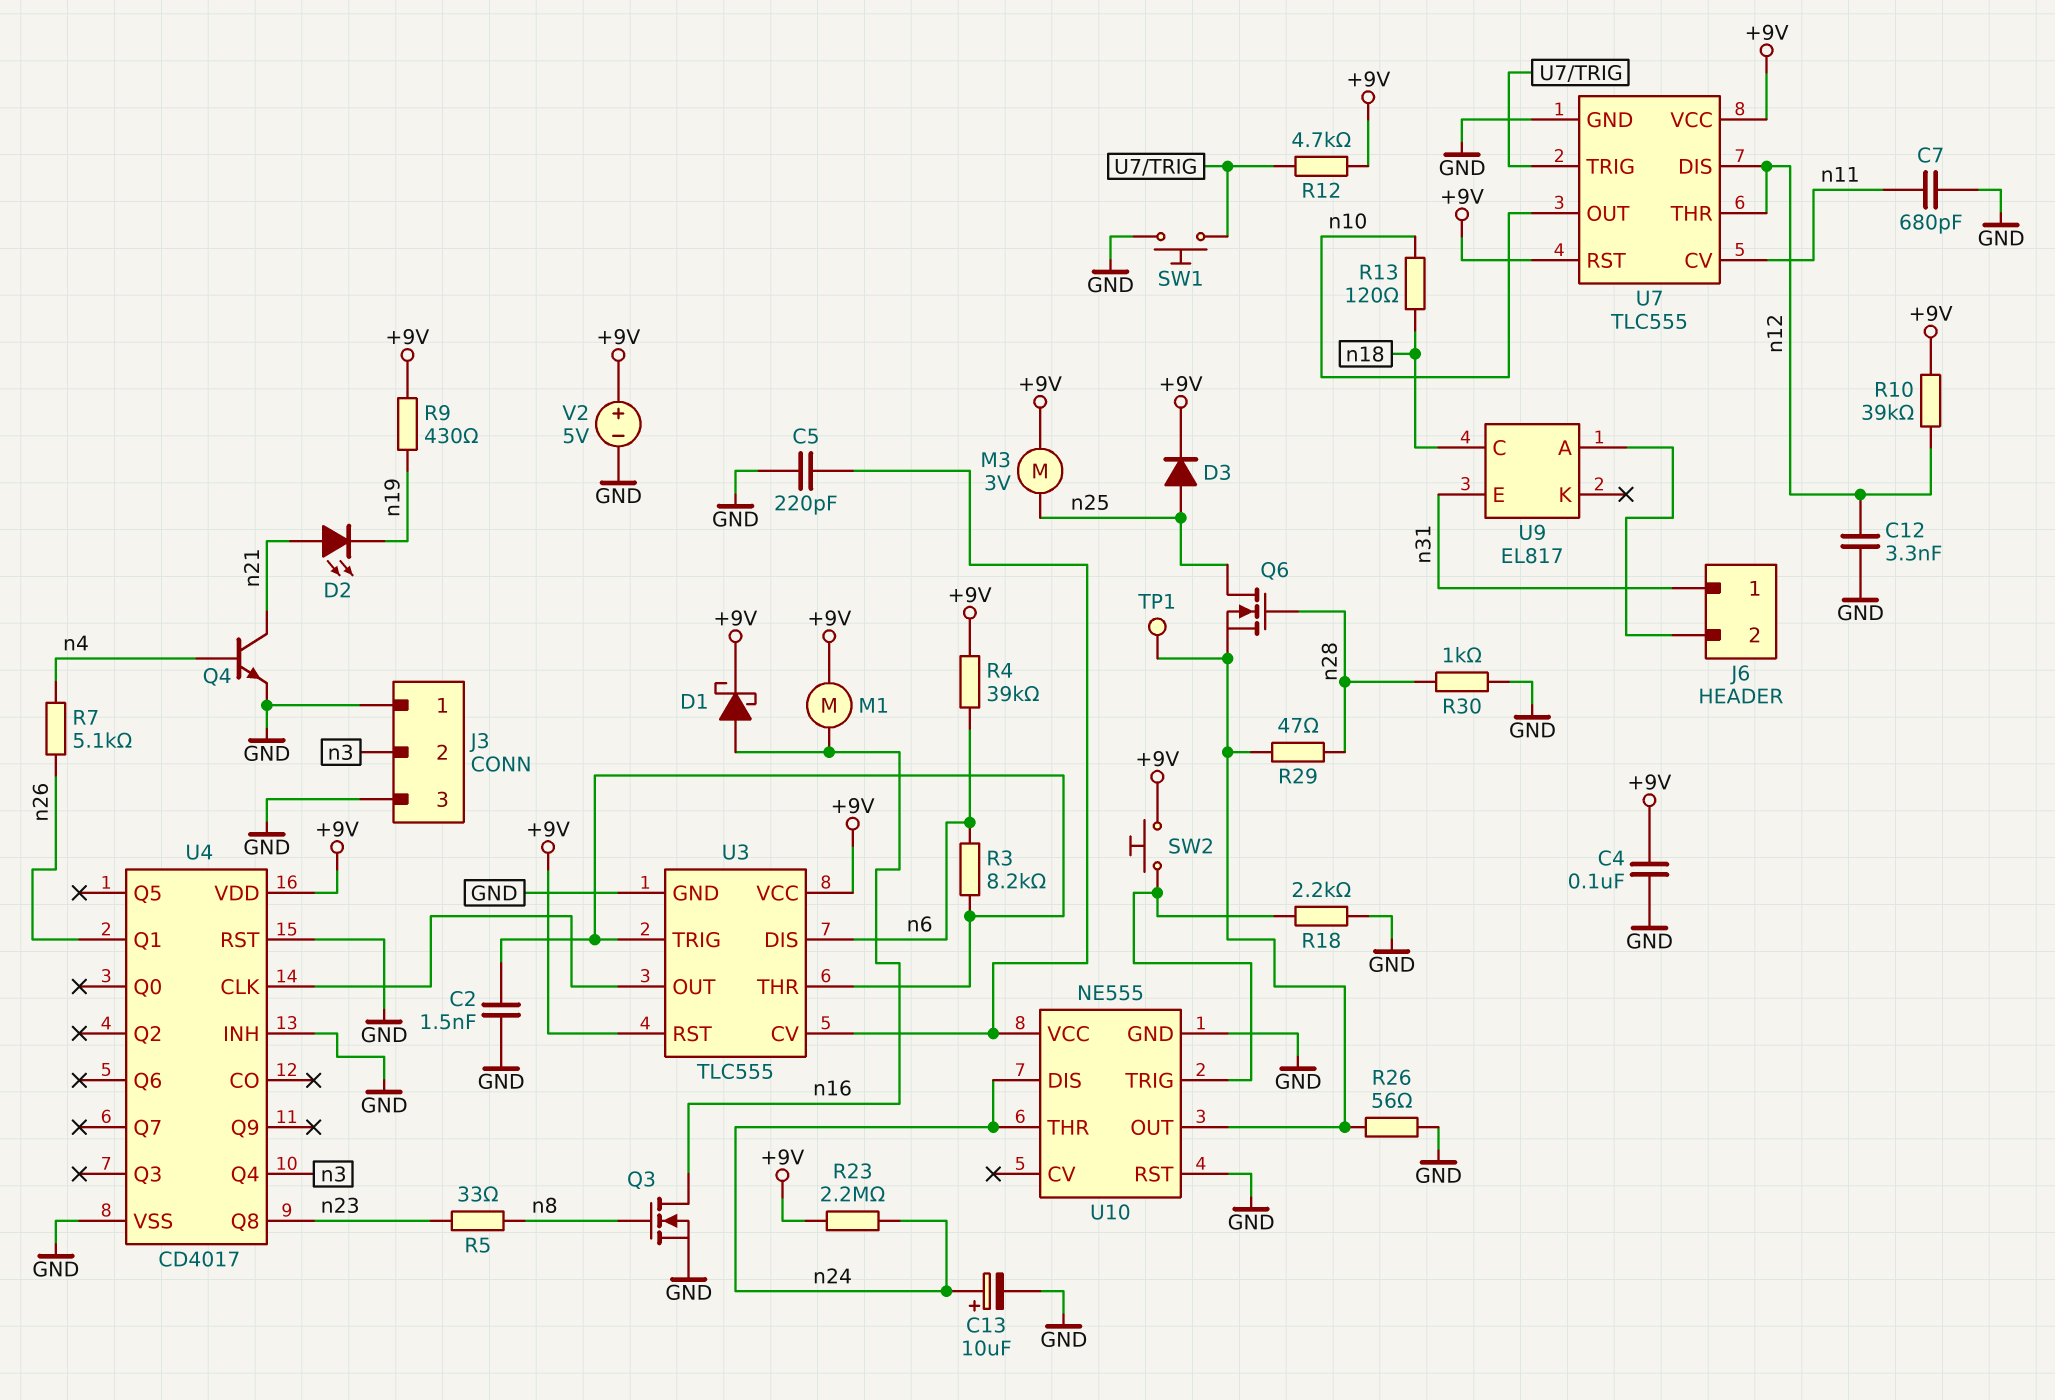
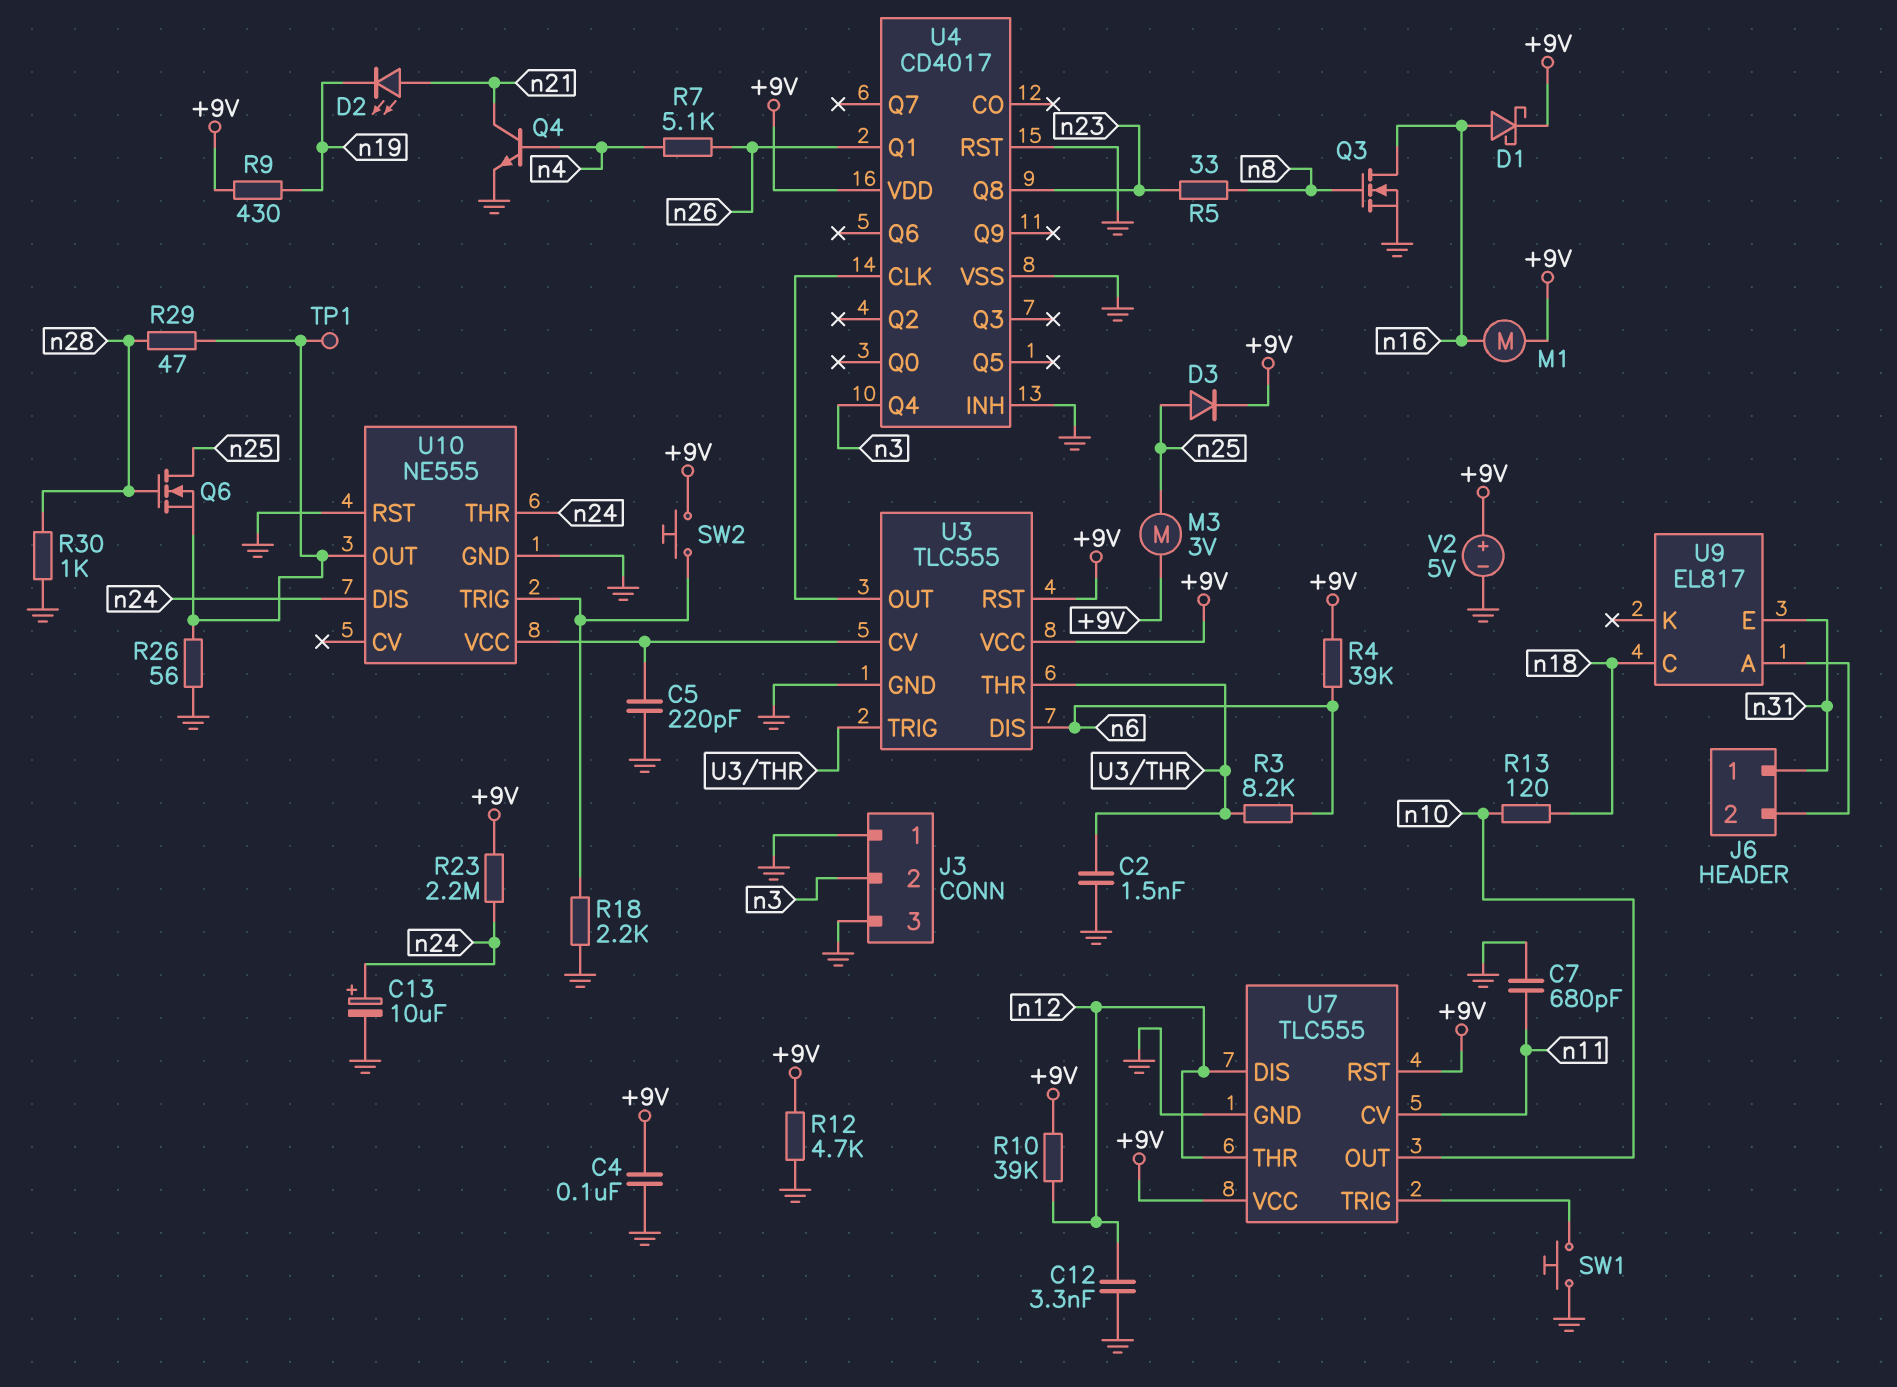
R12: 4.7k (+9V, U7/TRIG) -> 4.7k (+9V, GND)

